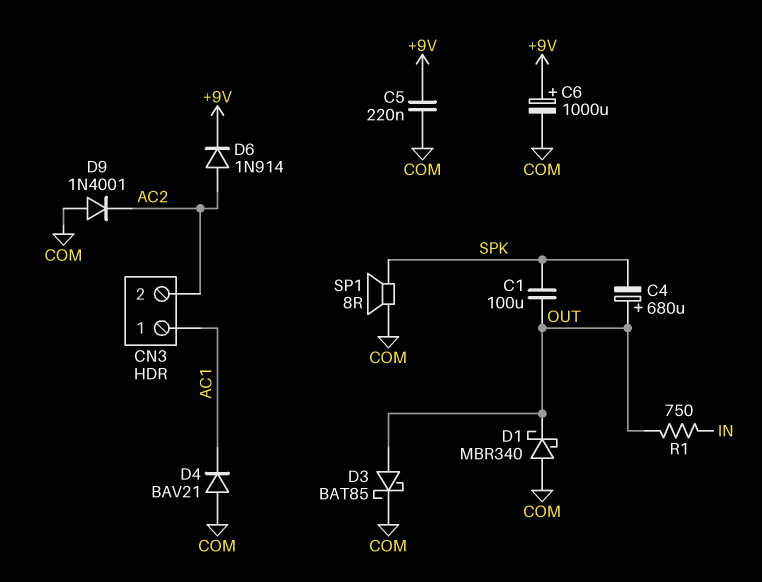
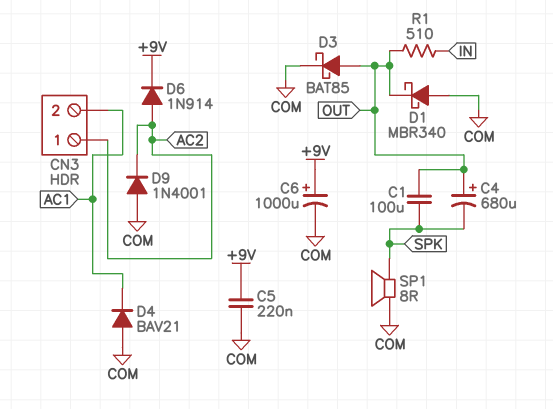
CN3 pin 1: AC1 -> AC2
CN3 pin 2: AC2 -> AC1
R1: 750 (IN, OUT) -> 510 (IN, OUT)

